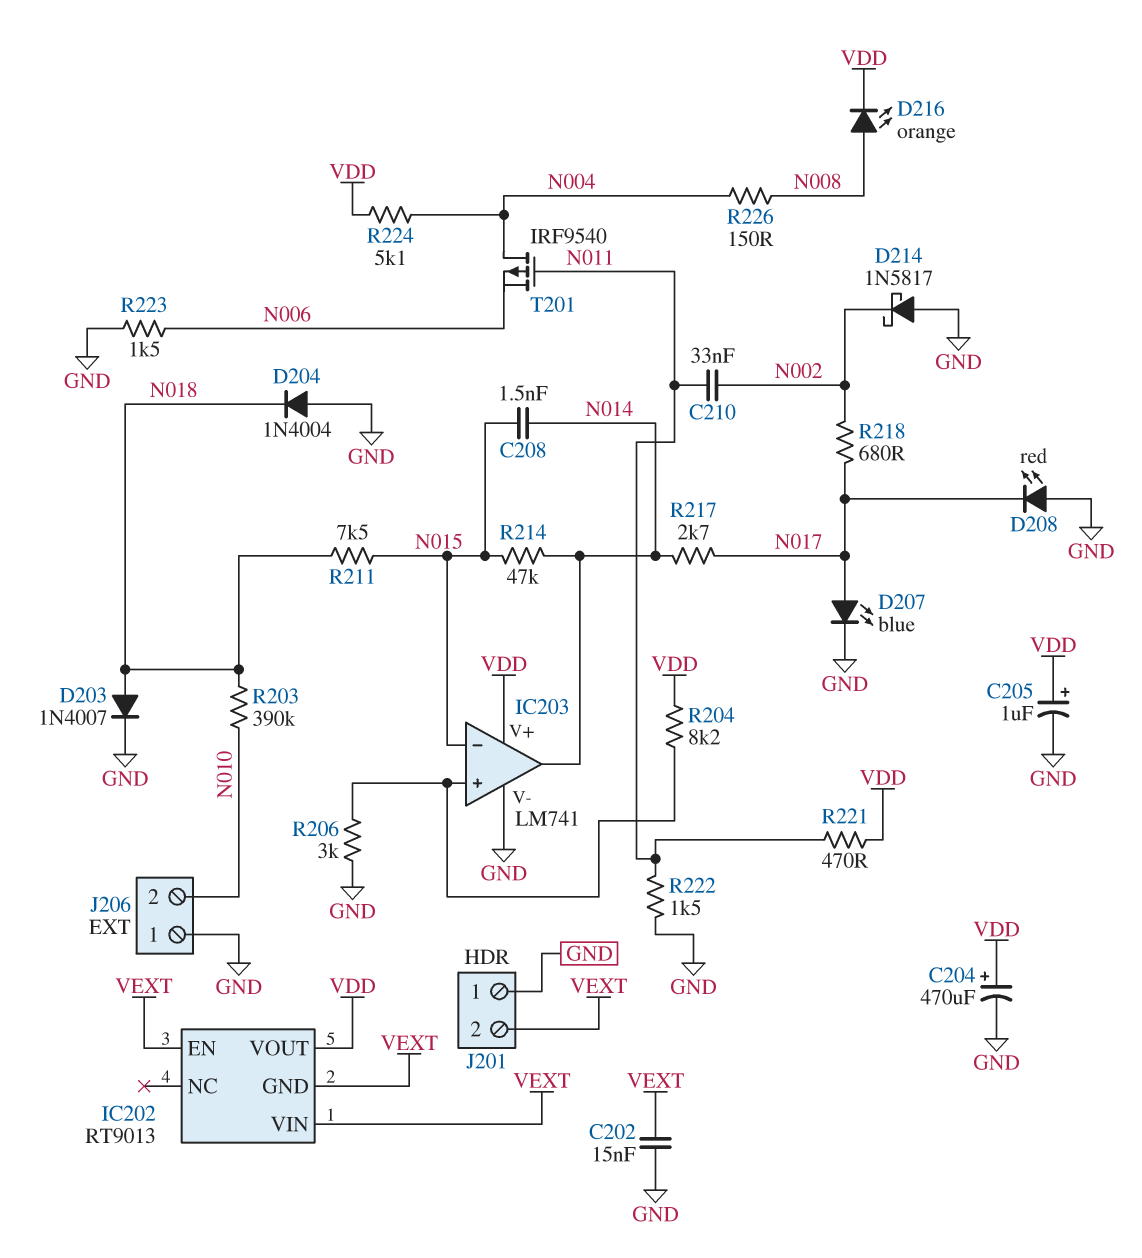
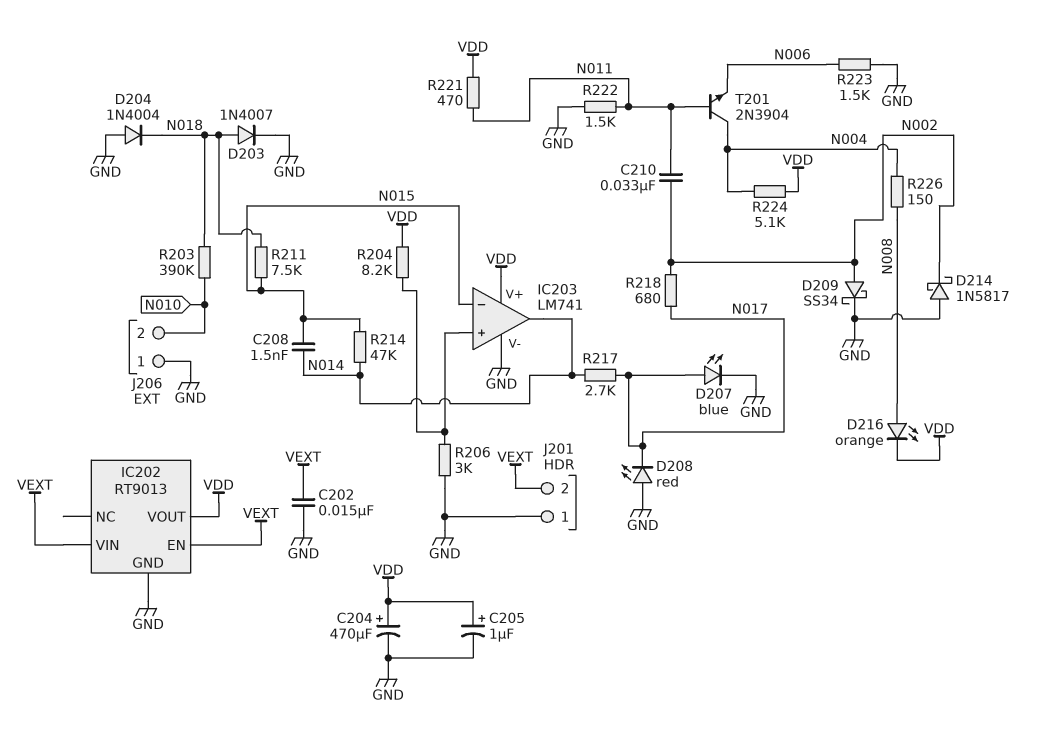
D209: none -> schottky SS34 (A N002, K GND)
IC202 pin GND: VEXT -> GND
T201: PMOS IRF9540 (G N011, D N004, S N006) -> NPN 2N3904 (B N011, C N004, E N006)

